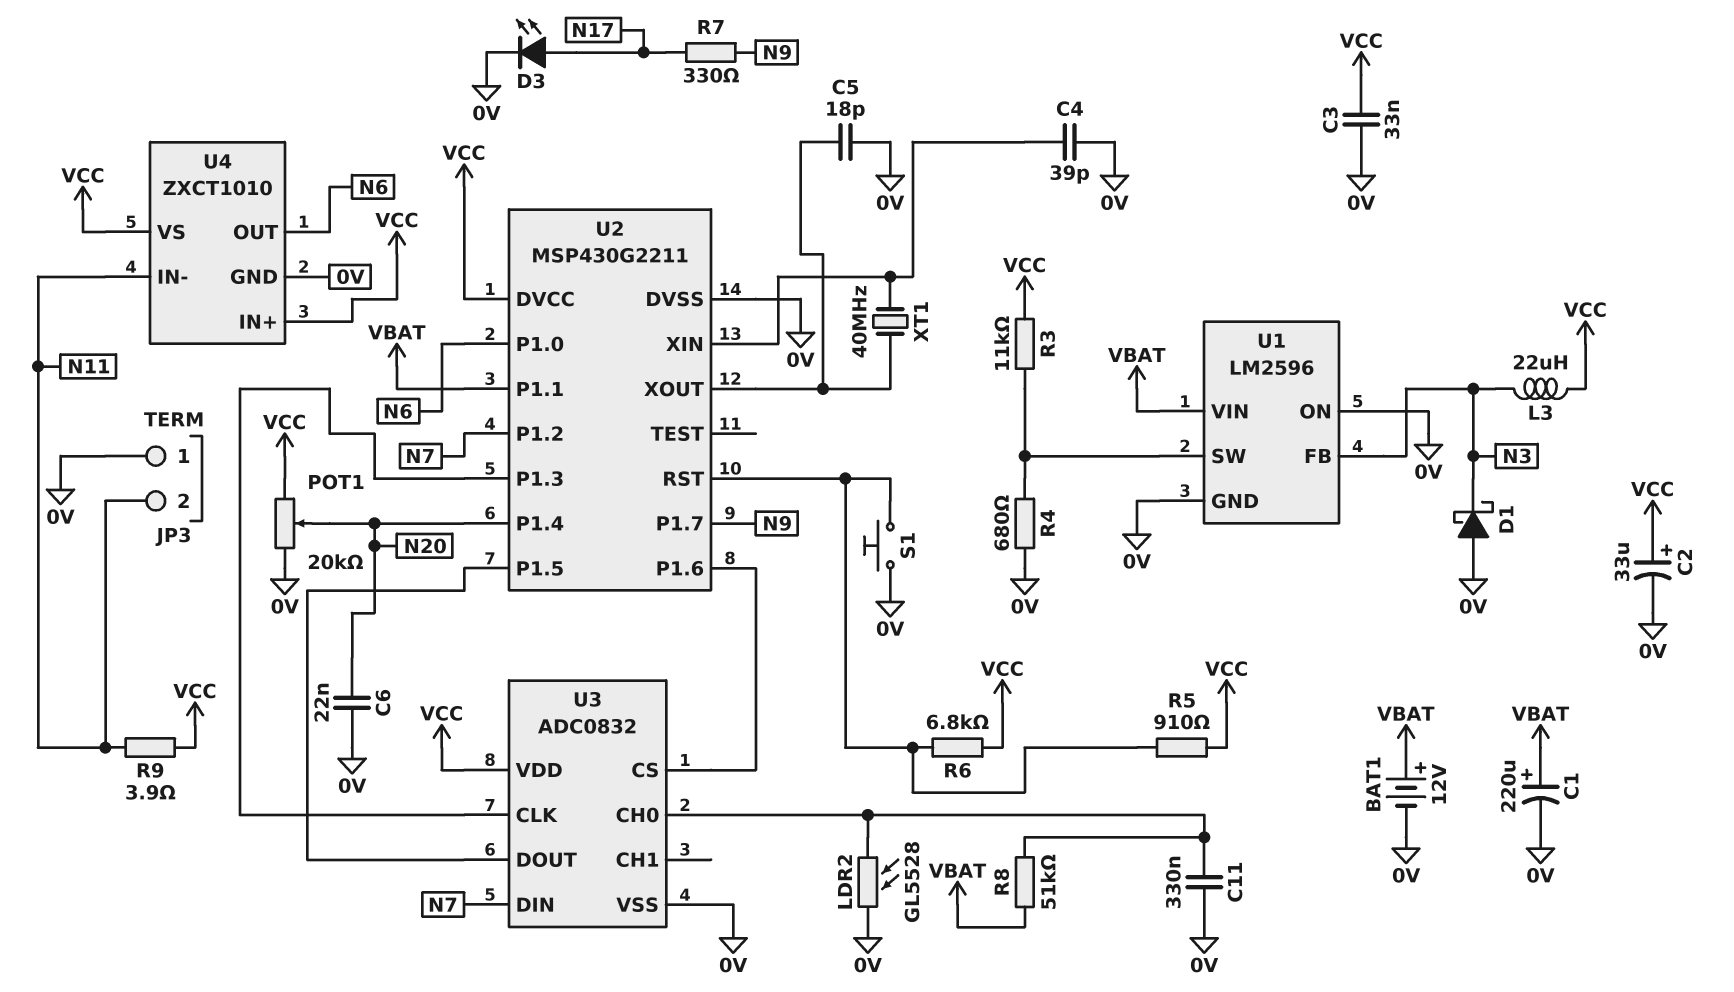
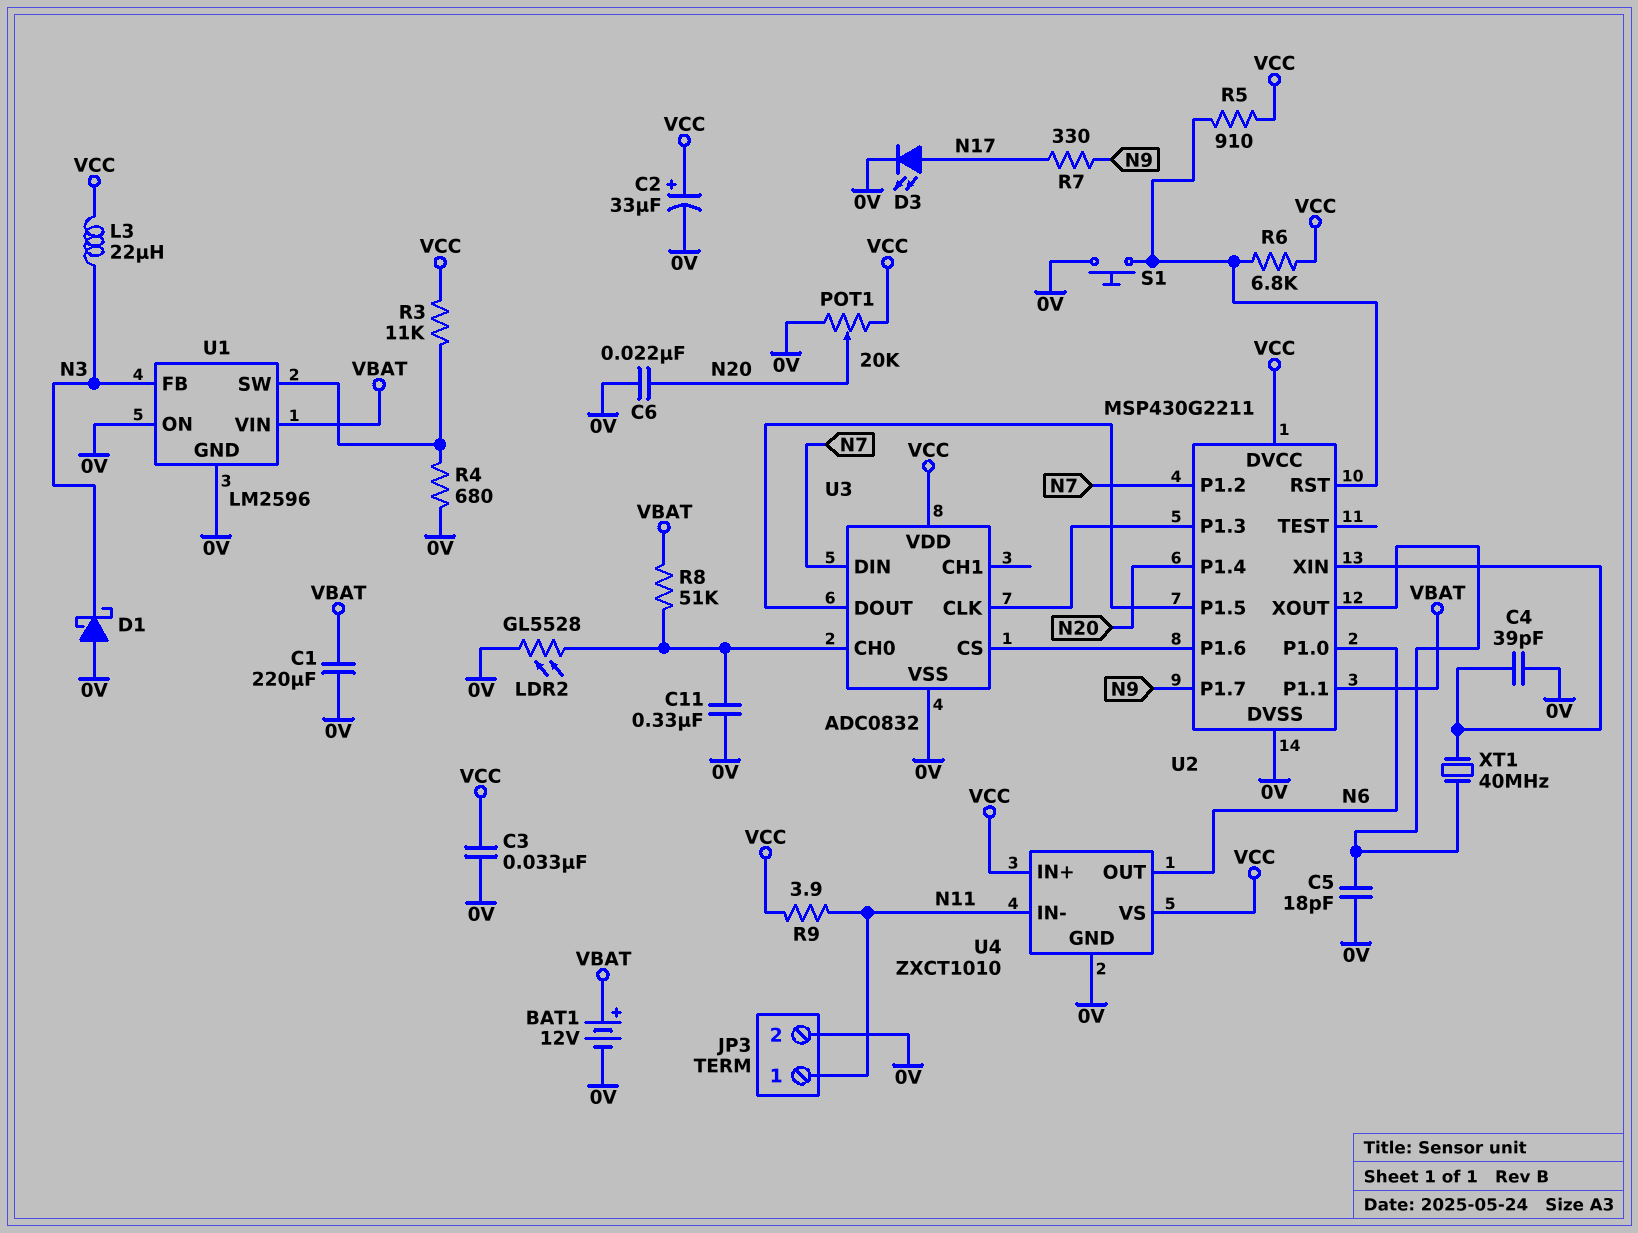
C1: 220uF (plus VBAT, minus 0V) -> 220uF (0V, VBAT)
JP3 pin 1: 0V -> N11
JP3 pin 2: N11 -> 0V

